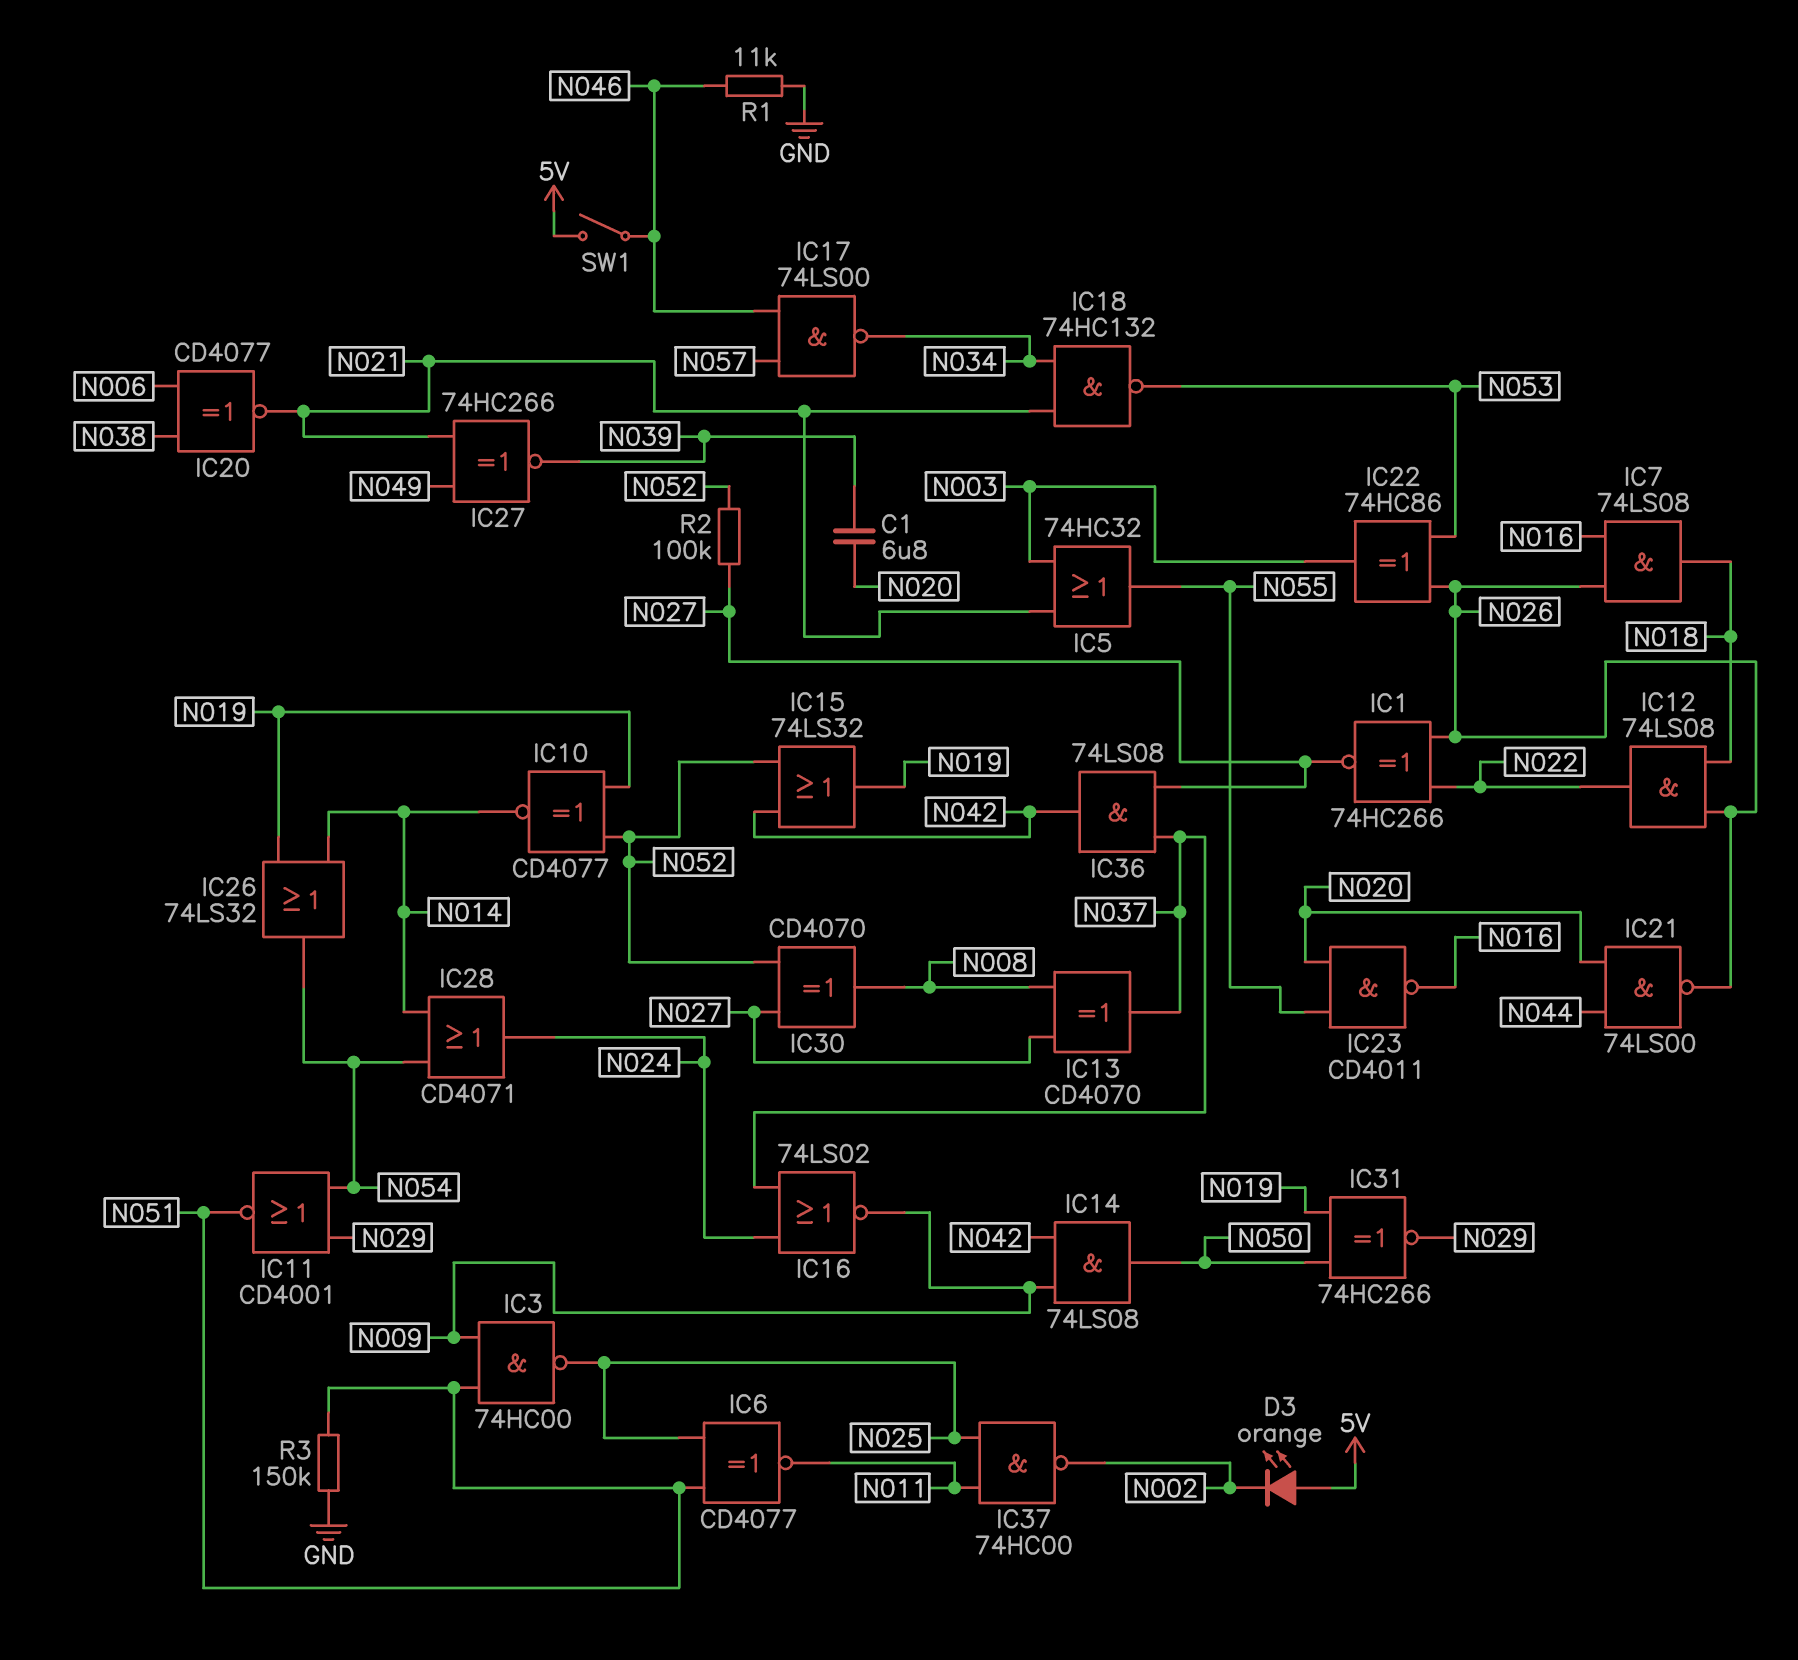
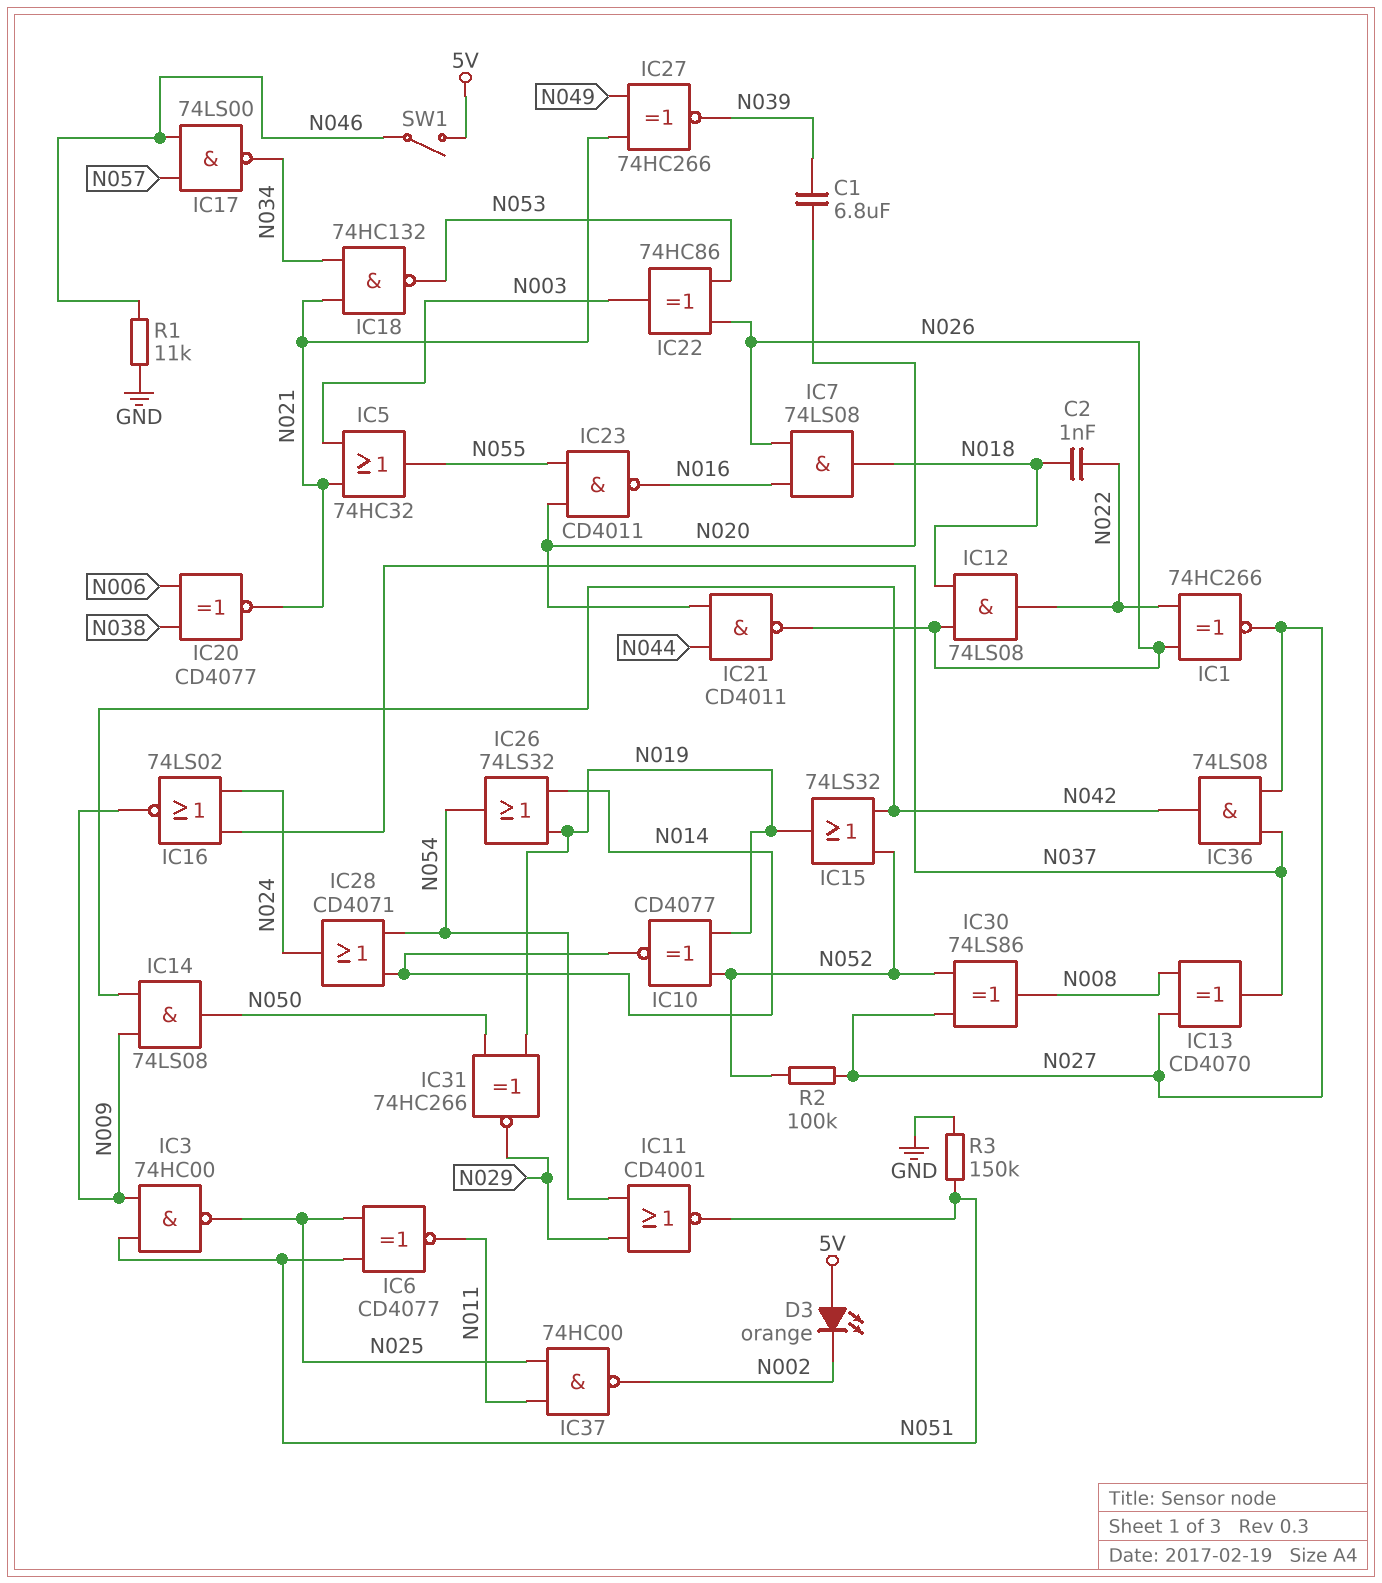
C2: none -> 1nF (N018, N022)
IC21: NAND 74LS00 (in N020, in N044, out N026) -> NAND CD4011 (in N020, in N044, out N026)
IC30: XOR CD4070 (in N027, in N052, out N008) -> XOR 74LS86 (in N027, in N052, out N008)

